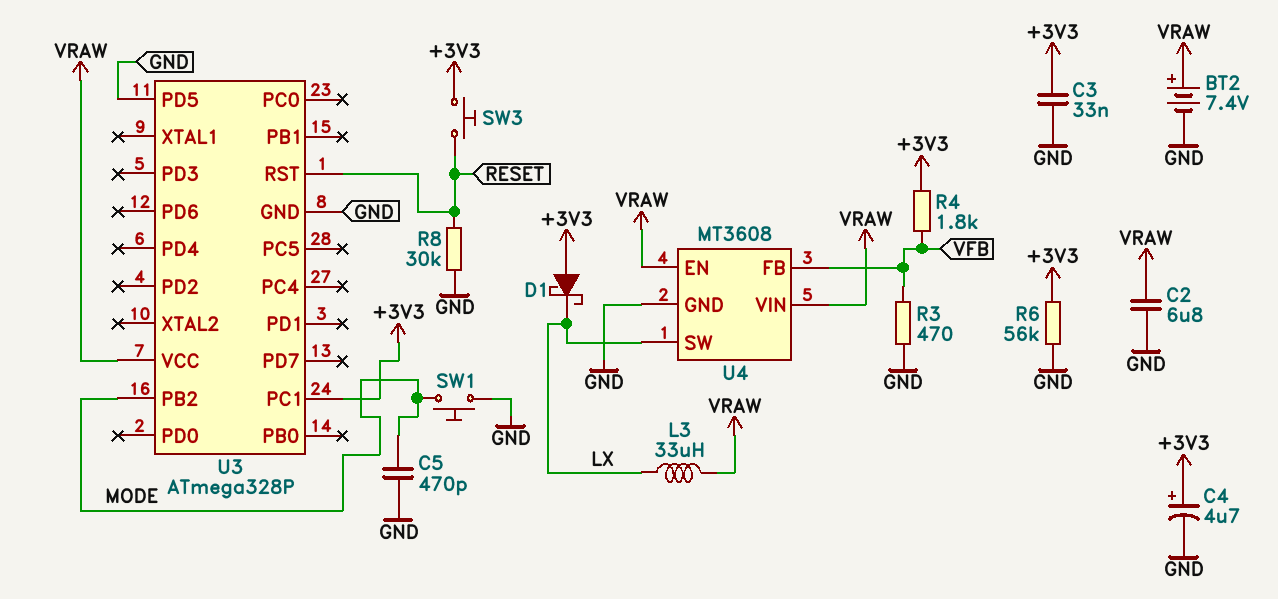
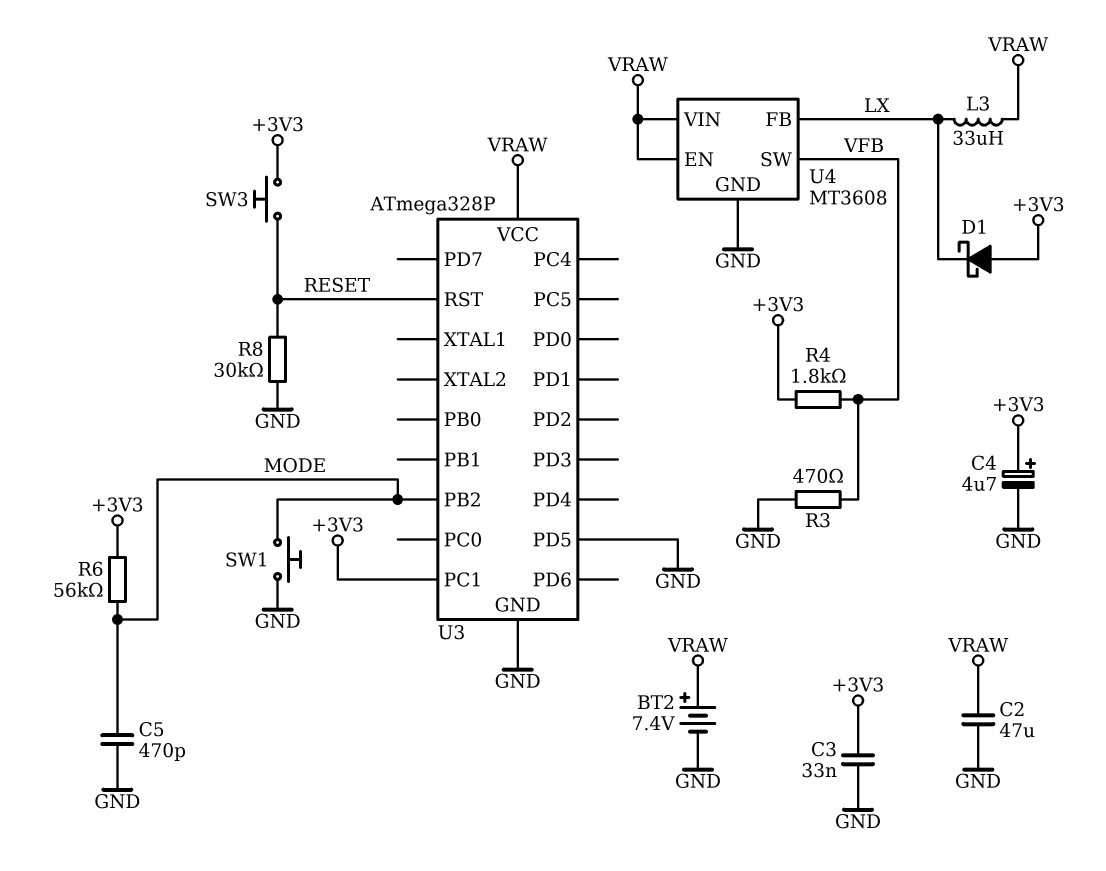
C2: 6.8uF (GND, VRAW) -> 47uF (GND, VRAW)
R6: 56k (+3V3, GND) -> 56k (+3V3, MODE)
U4 pin FB: VFB -> LX
U4 pin SW: LX -> VFB

